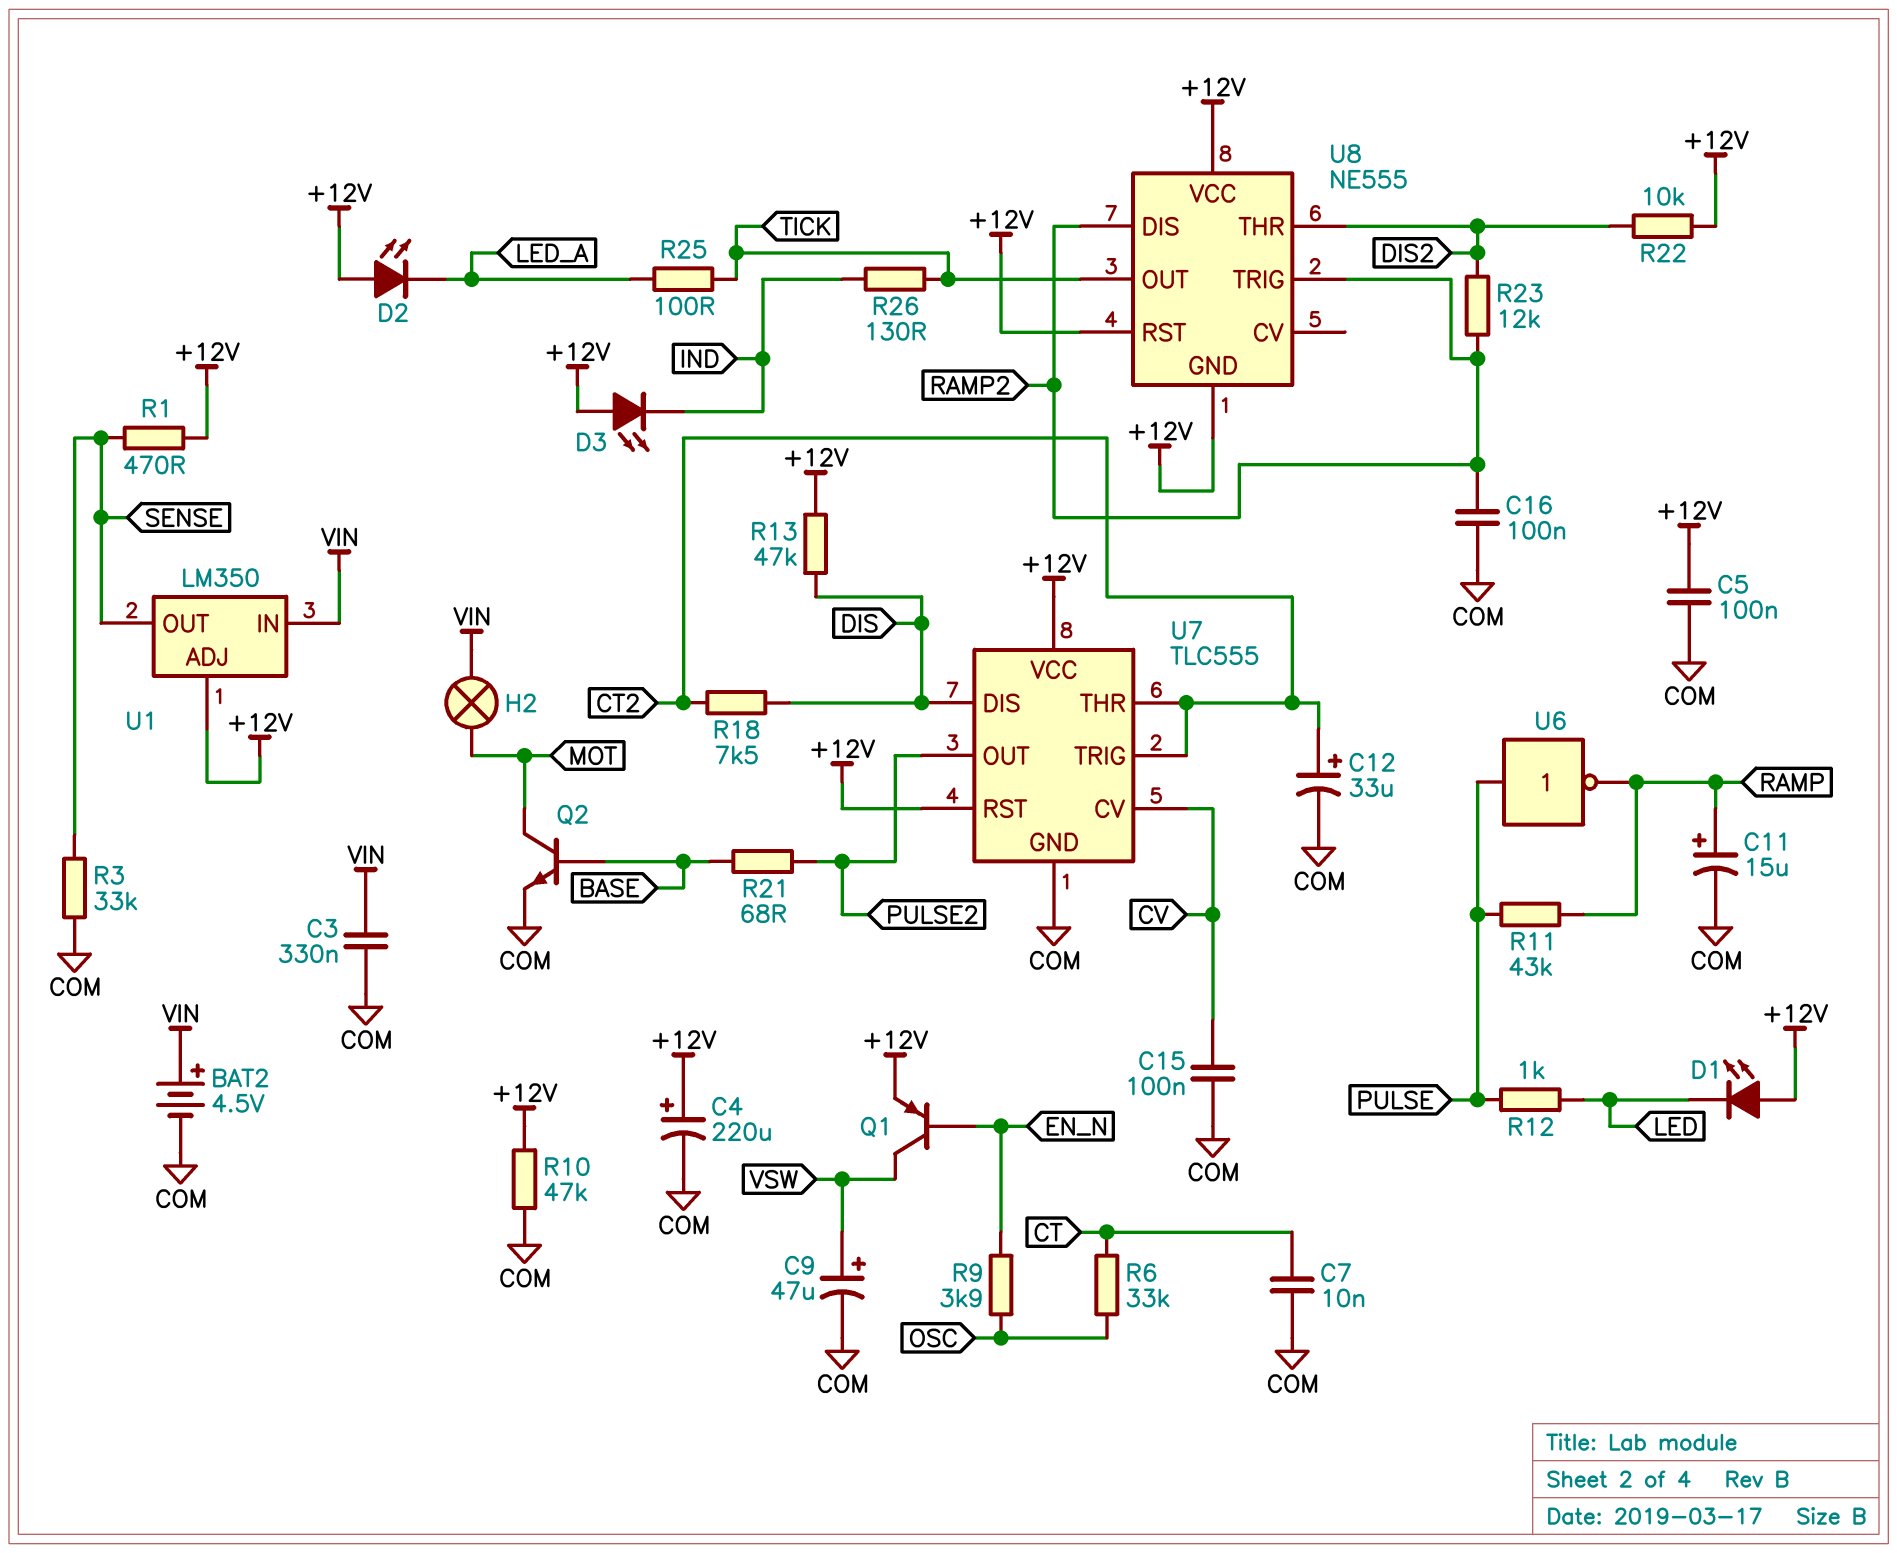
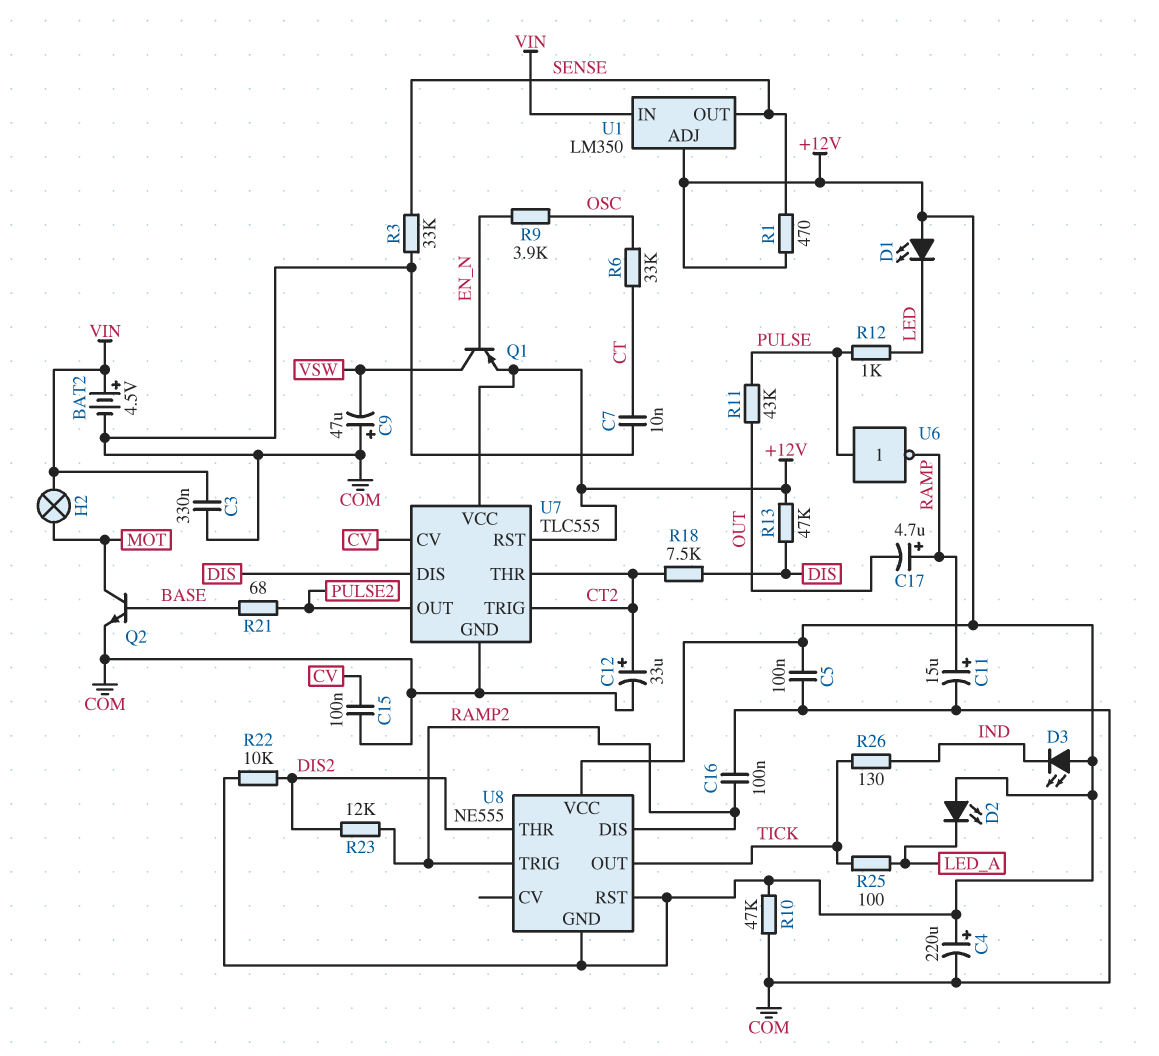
C9: 47uF (plus VSW, minus COM) -> 47uF (plus COM, minus VSW)
C17: none -> 4.7uF (plus RAMP, minus OUT)
R11: 43k (PULSE, RAMP) -> 43k (OUT, PULSE)

